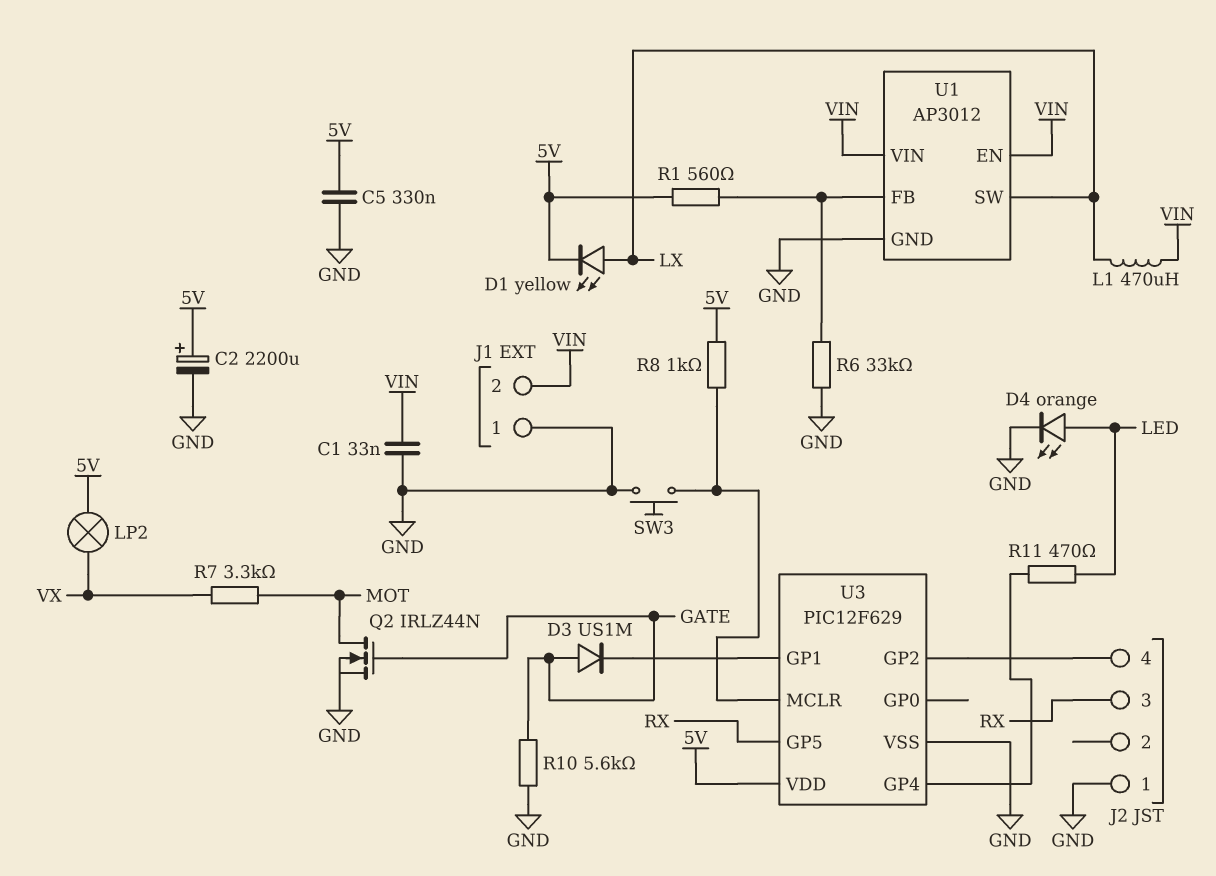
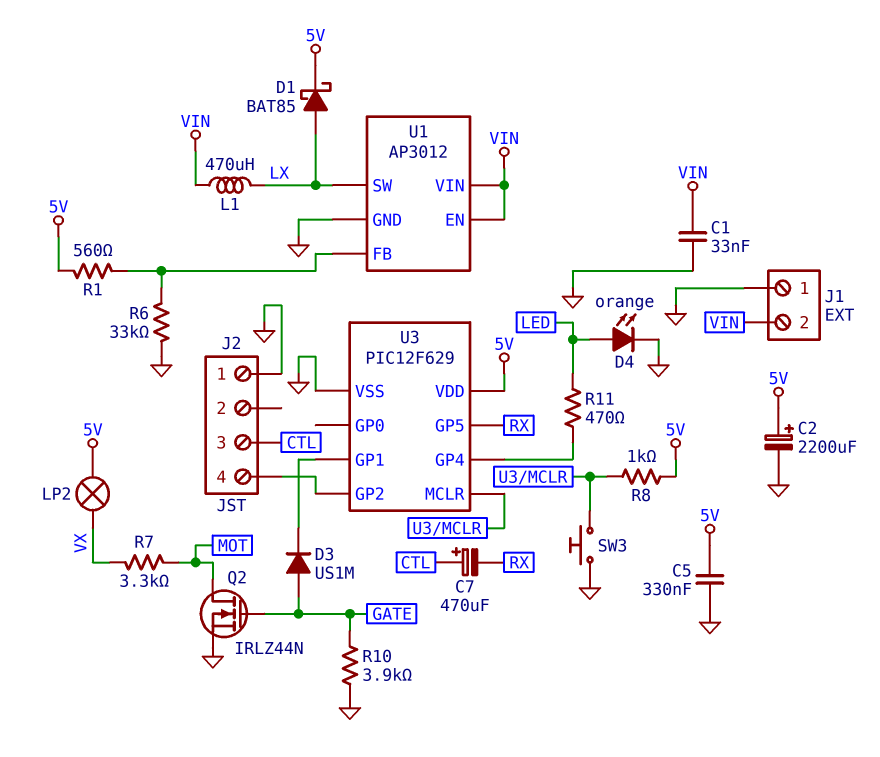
C7: none -> 470uF (plus CTL, minus RX)
D1: LED yellow (A LX, K 5V) -> schottky BAT85 (A LX, K 5V)
J2 pin 3: RX -> CTL
R10: 5.6k (GATE, GND) -> 3.9k (GATE, GND)

